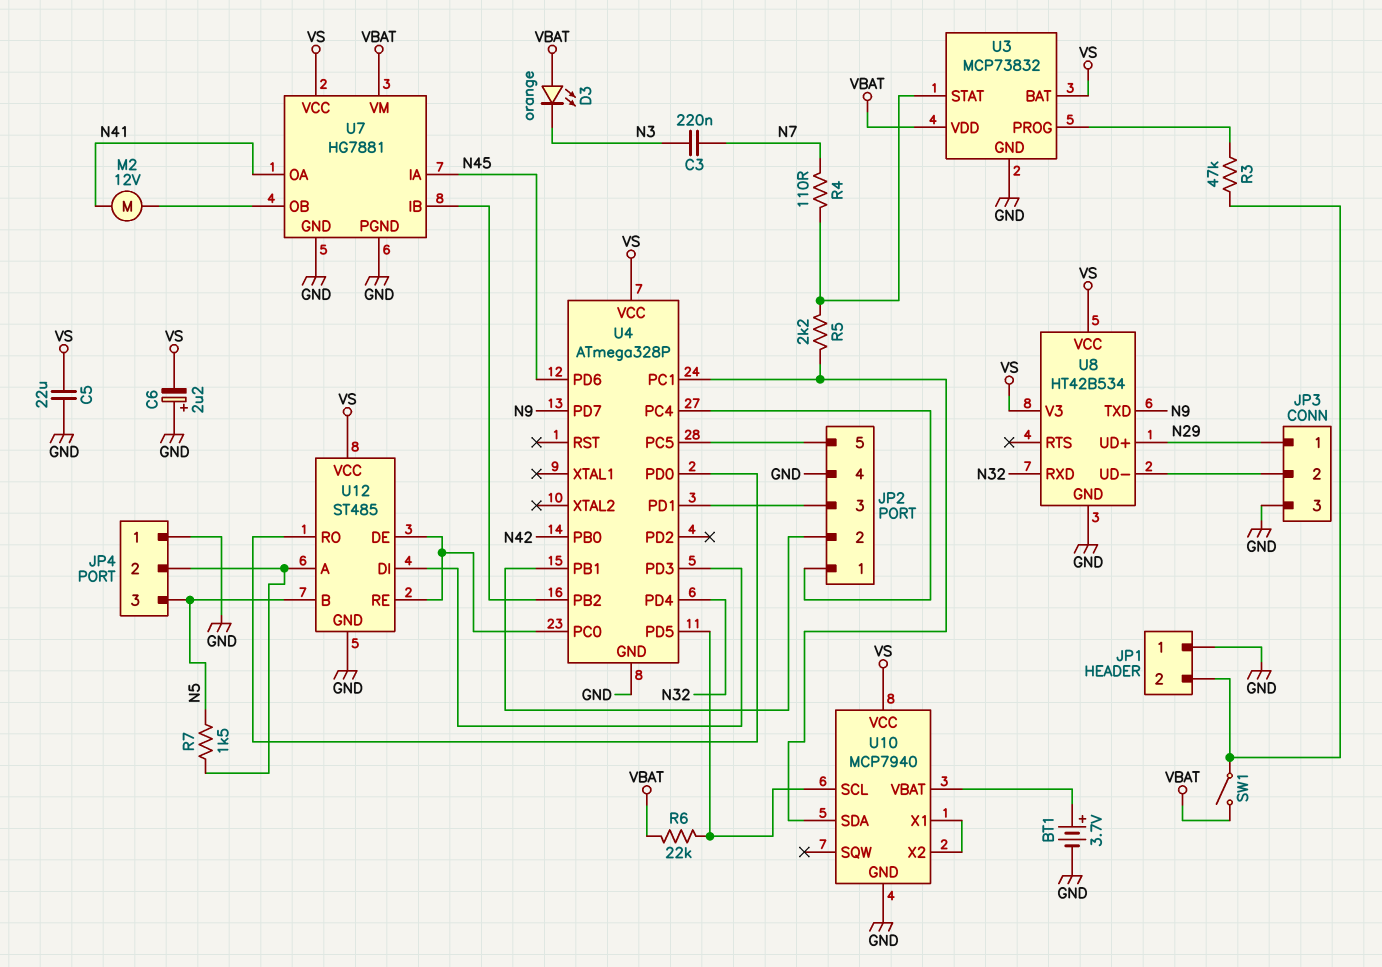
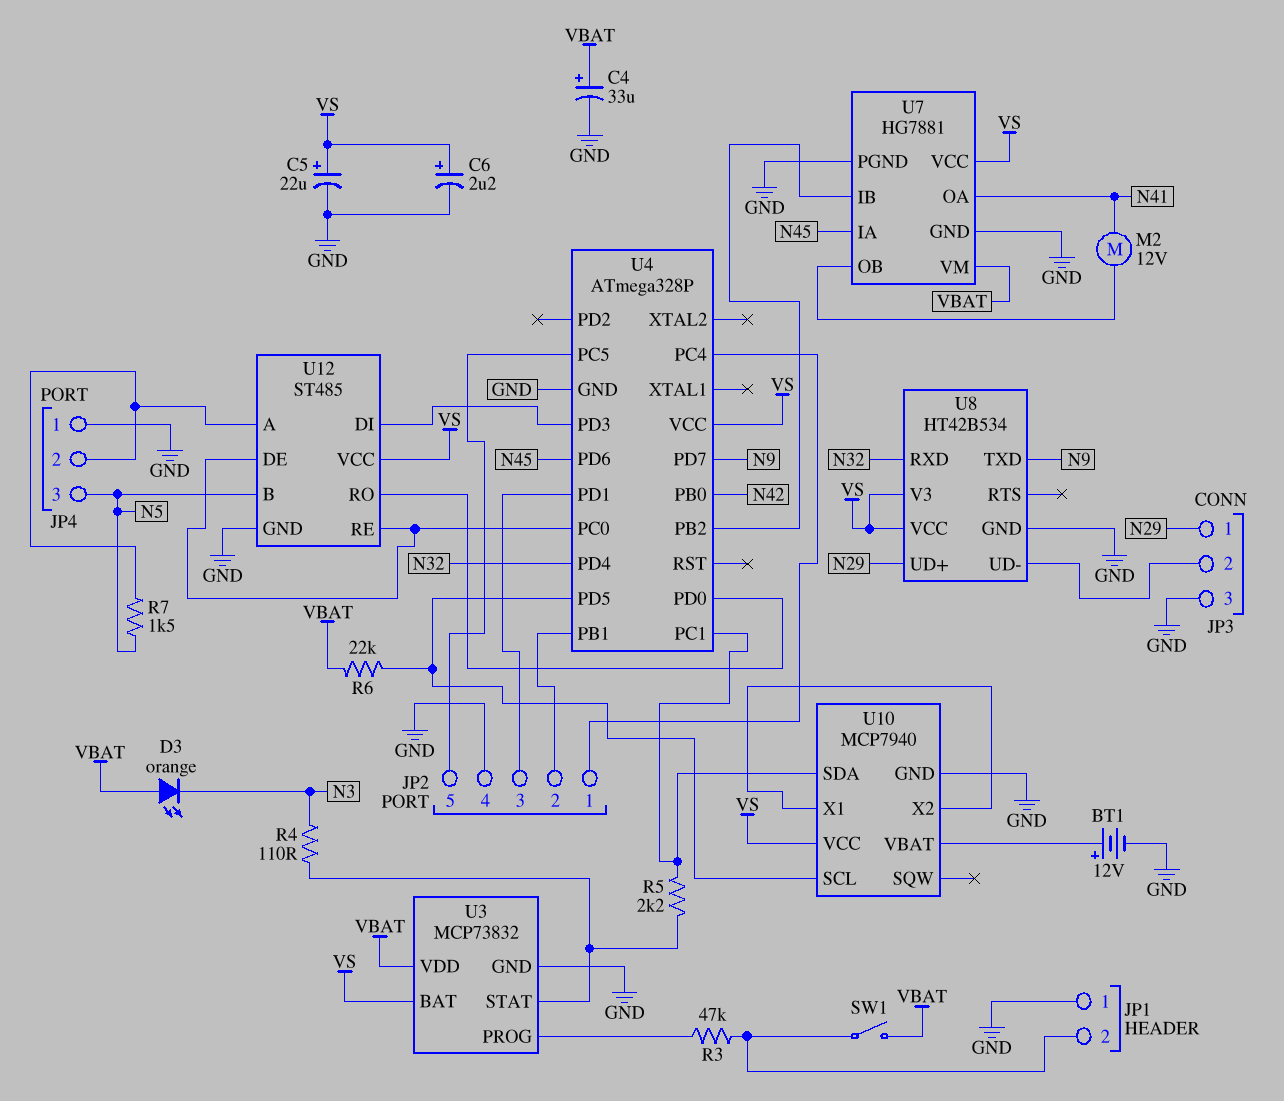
BT1: 3.7V (plus U10/VBAT, minus GND) -> 12V (plus U10/VBAT, minus GND)
C3: 220nF (N3, N7) -> none
C4: none -> 33uF (plus VBAT, minus GND)
C5: 22uF (GND, VS) -> 22uF (plus VS, minus GND)
C6: 2.2uF (plus GND, minus VS) -> 2.2uF (plus VS, minus GND)
R4: 110 (N7, U3/STAT) -> 110 (N3, U3/STAT)

